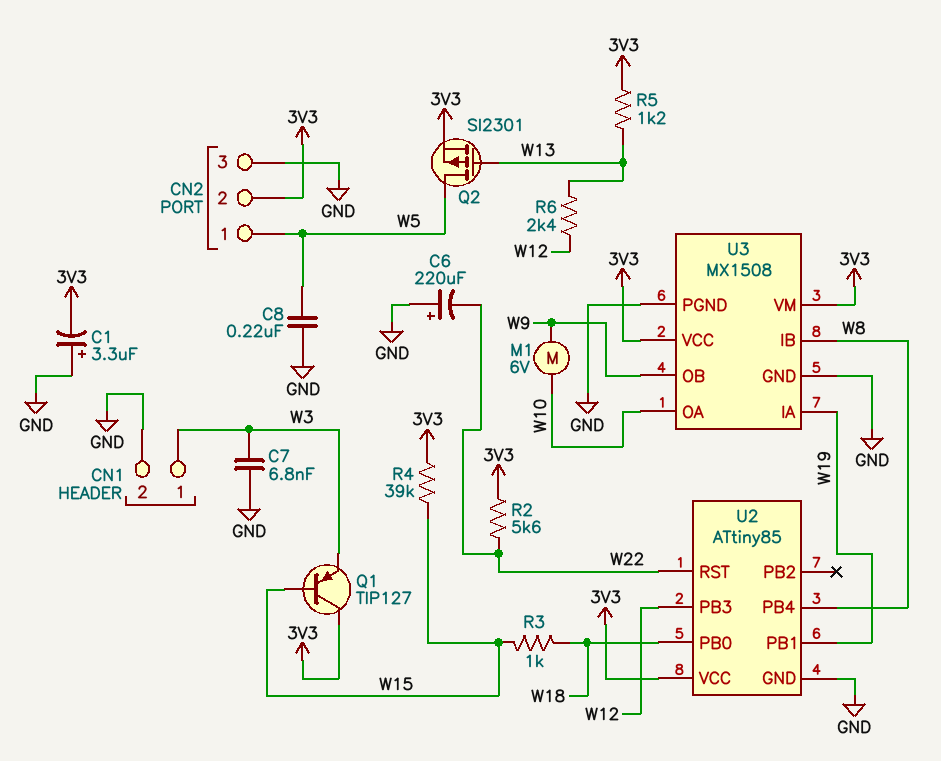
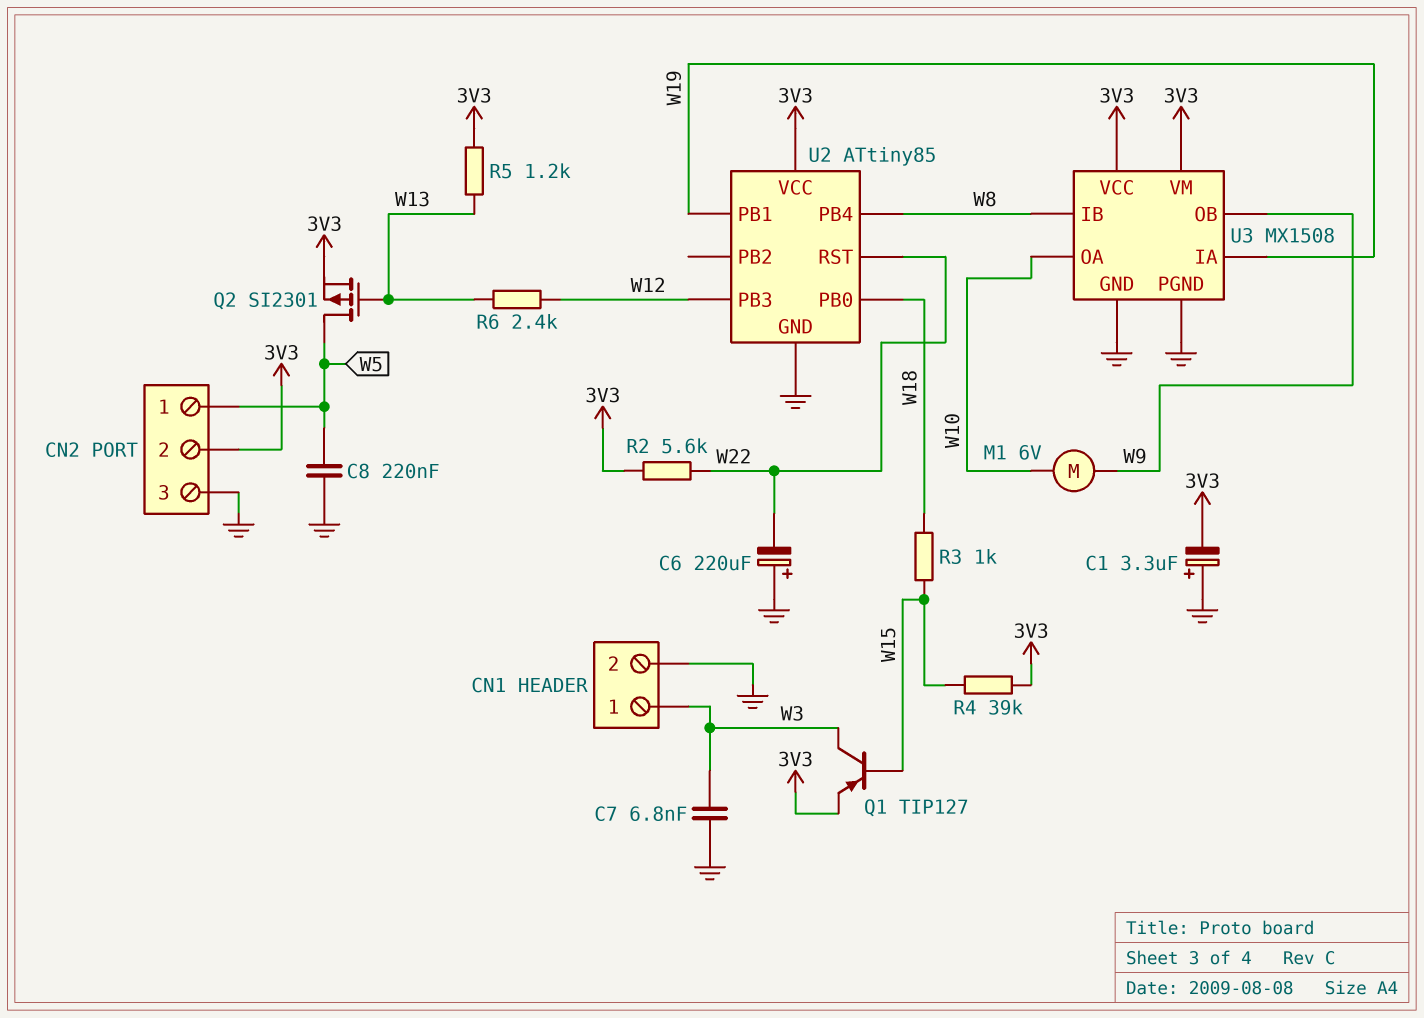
Q1: PNP TIP127 (B W15, C 3V3, E W3) -> PNP TIP127 (B W15, C W3, E 3V3)

